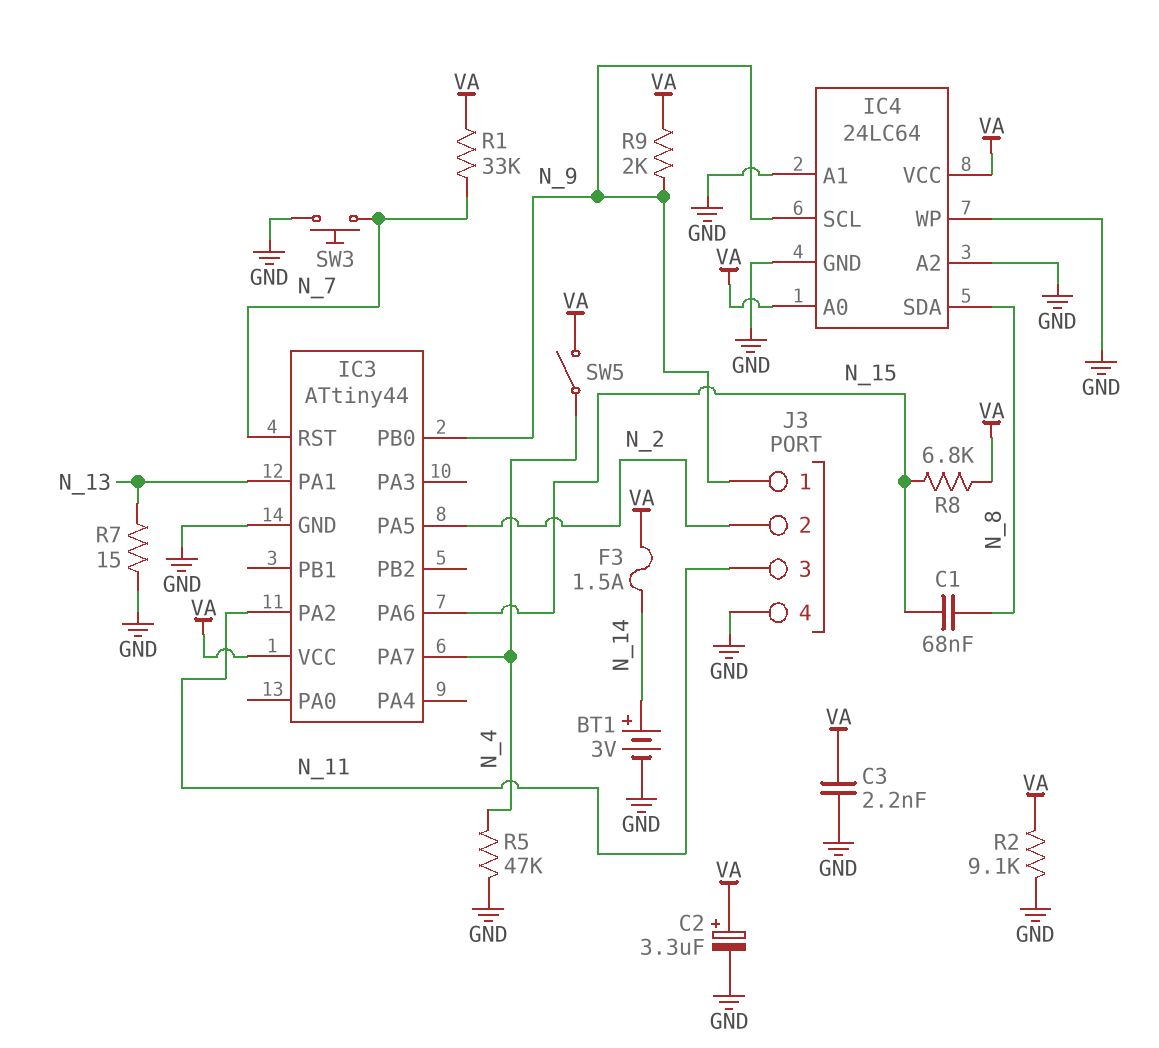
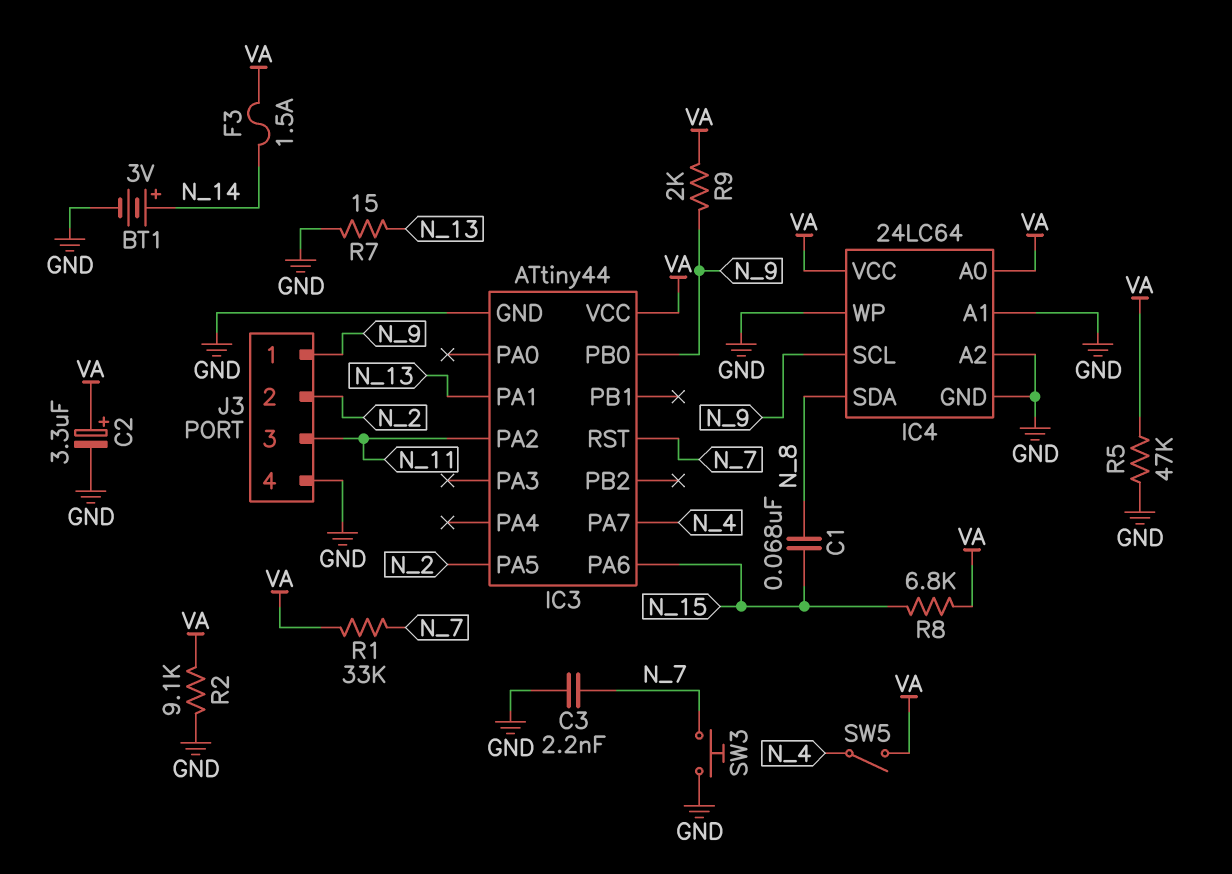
C3: 2.2nF (GND, VA) -> 2.2nF (GND, N_7)
R5: 47k (GND, N_4) -> 47k (GND, VA)

